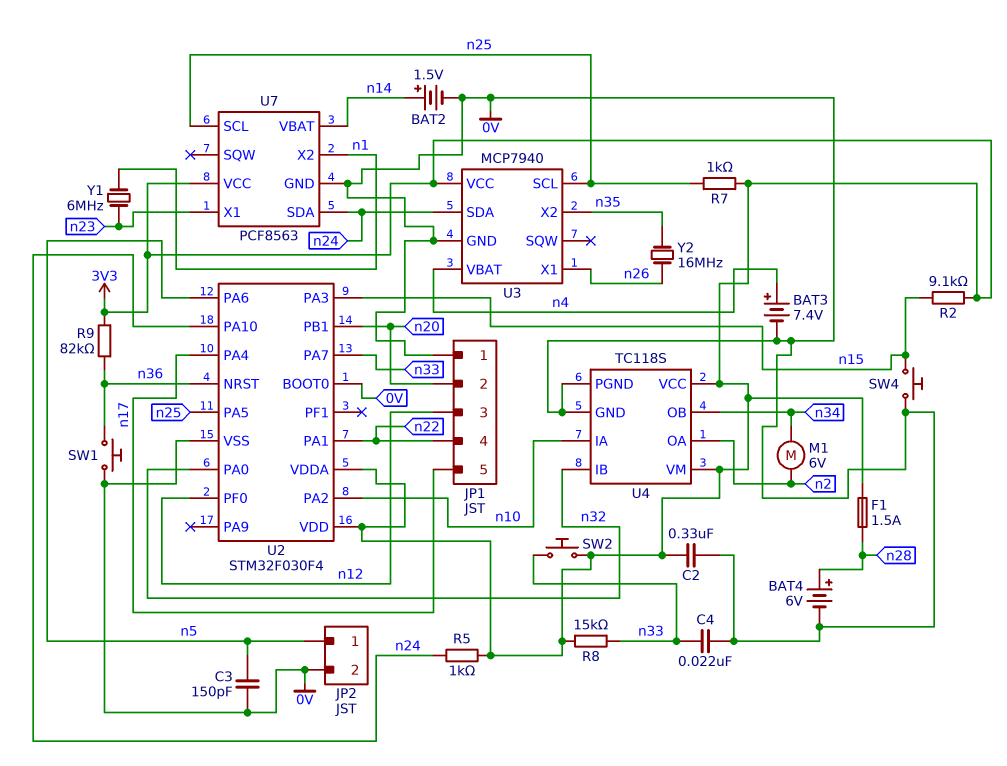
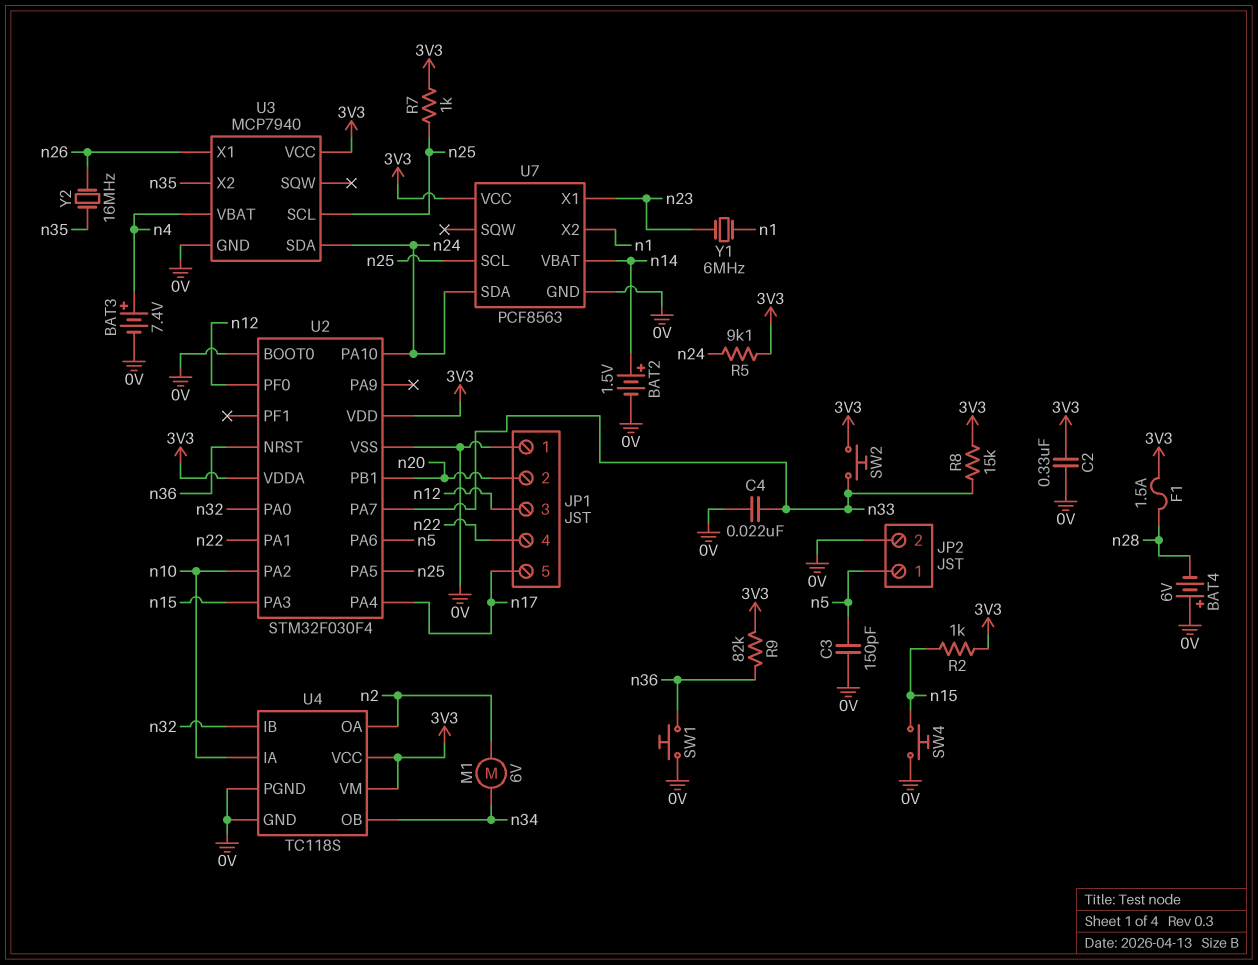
BAT4: 6V (plus n28, minus 0V) -> 6V (plus 0V, minus n28)
R2: 9.1k (3V3, n15) -> 1k (3V3, n15)
R5: 1k (3V3, n24) -> 9.1k (3V3, n24)

